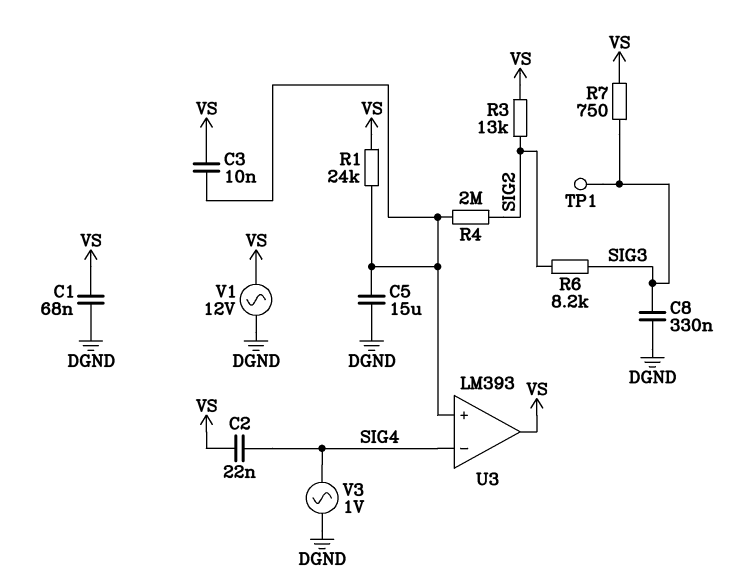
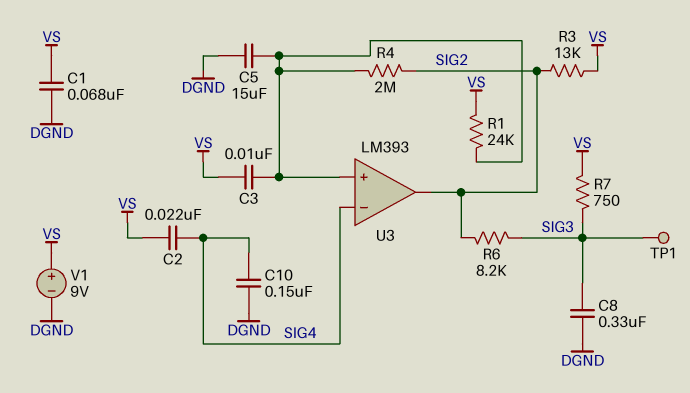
C10: none -> 150nF (DGND, SIG4)
U3 pin out: VS -> SIG2
V1: AC 12V (DGND, VS) -> 9V (plus VS, minus DGND)
V3: AC 1V (DGND, SIG4) -> none

